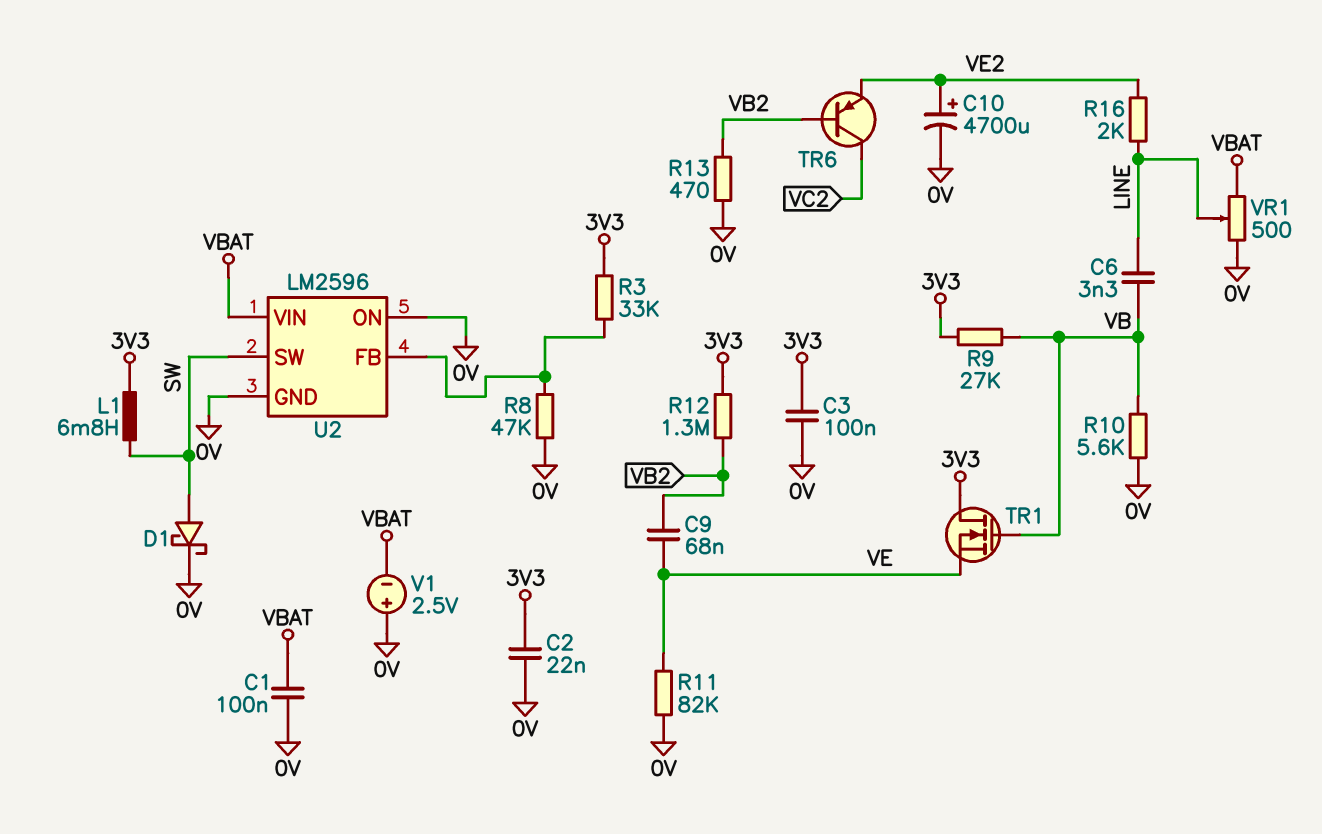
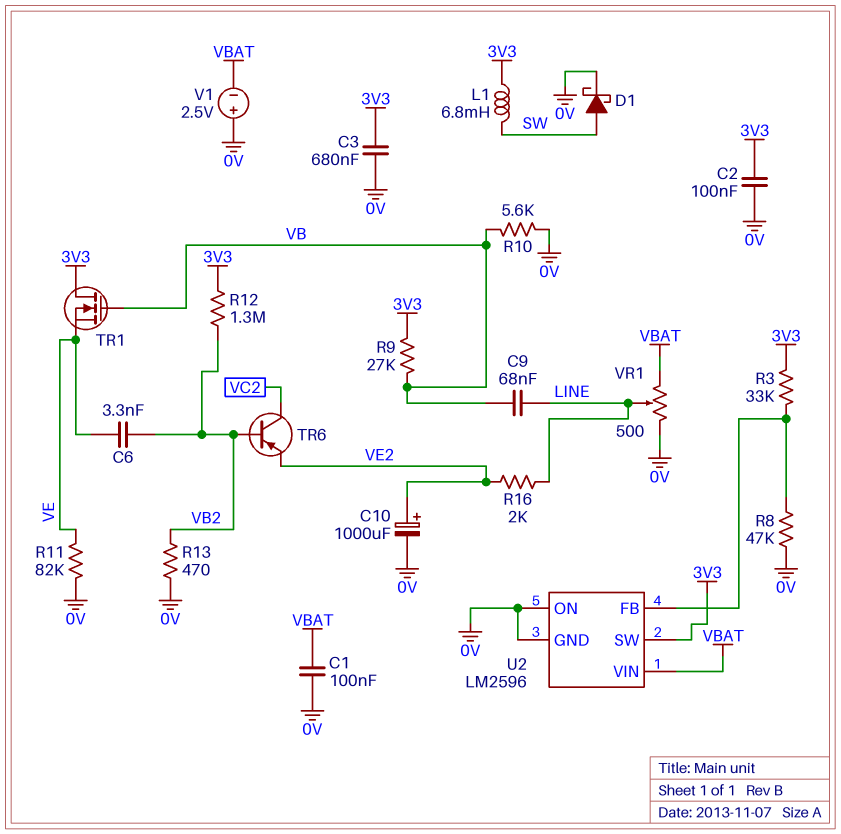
C2: 22nF (0V, 3V3) -> 100nF (0V, 3V3)
C3: 100nF (0V, 3V3) -> 680nF (0V, 3V3)
C6: 3.3nF (LINE, VB) -> 3.3nF (VB2, VE)
C9: 68nF (VB2, VE) -> 68nF (LINE, VB)
C10: 4700uF (plus VE2, minus 0V) -> 1000uF (plus VE2, minus 0V)
U2 pin SW: SW -> 3V3

